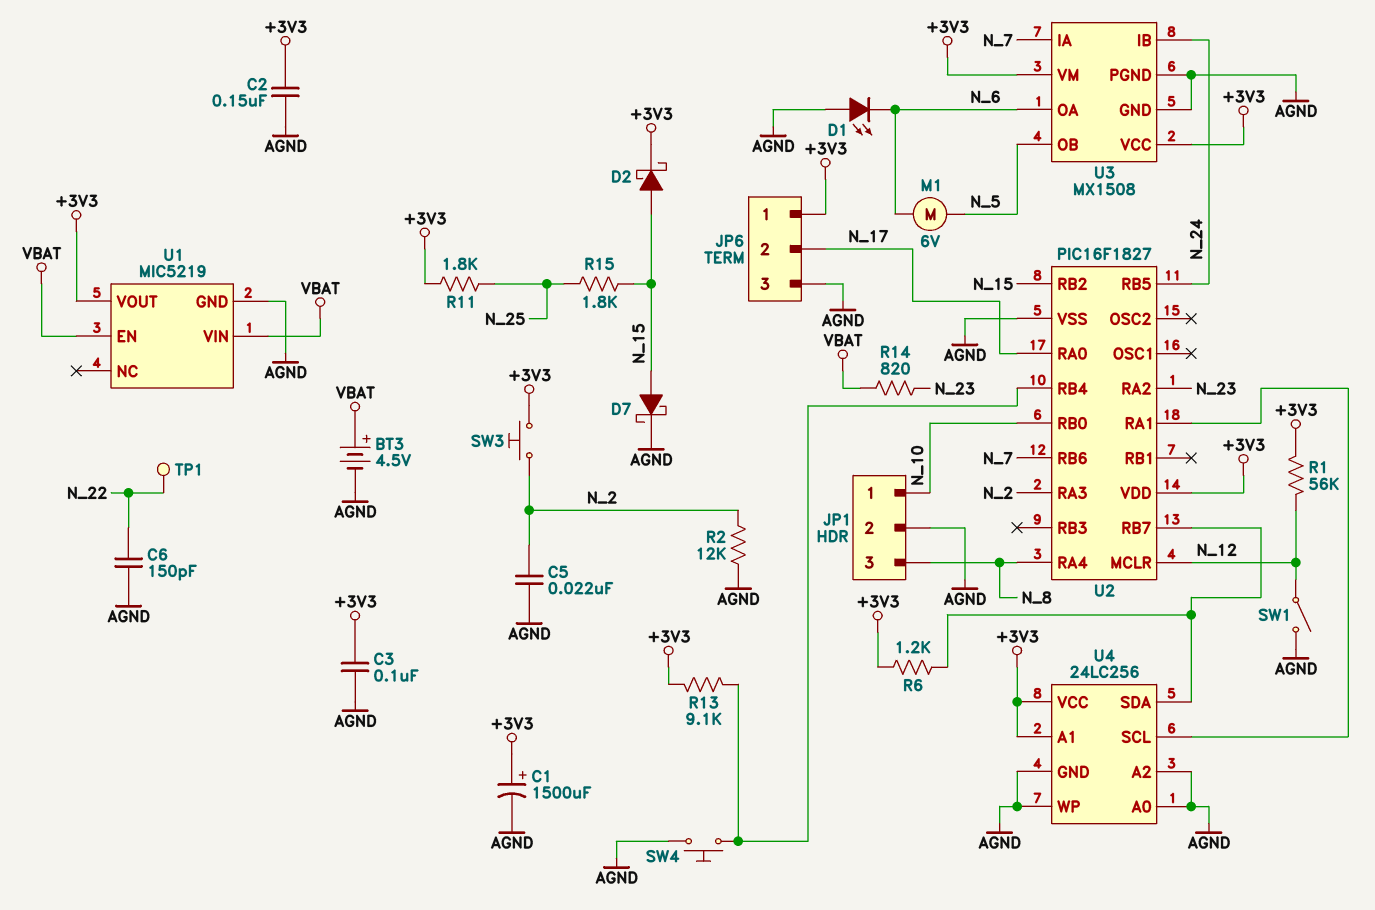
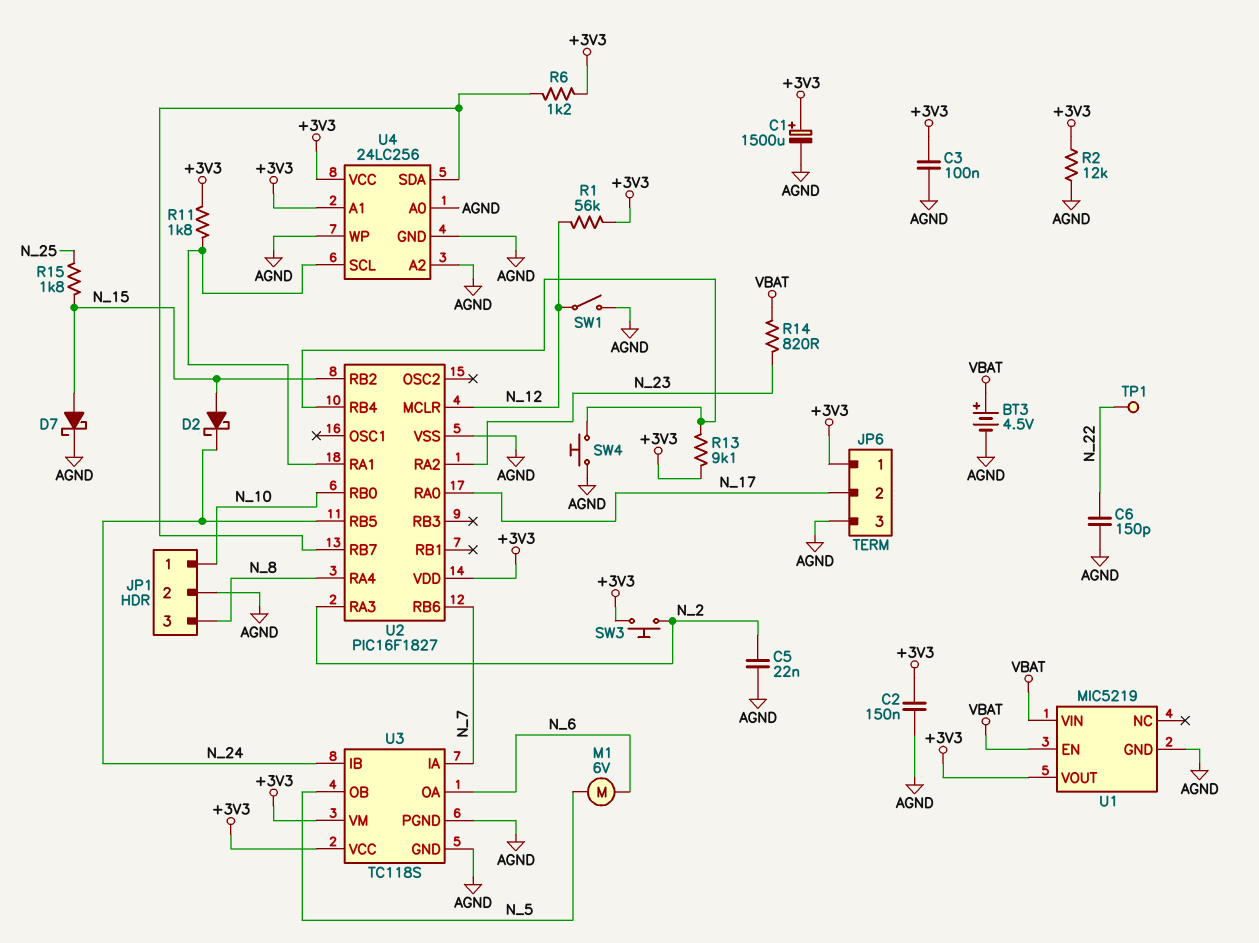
D1: LED (A AGND, K N_6) -> none
D2: schottky (A N_15, K +3V3) -> schottky (A N_15, K N_24)
R2: 12k (AGND, N_2) -> 12k (+3V3, AGND)
R11: 1.8k (+3V3, N_25) -> 1.8k (+3V3, U2/RA1)
U3: MX1508 -> TC118S

